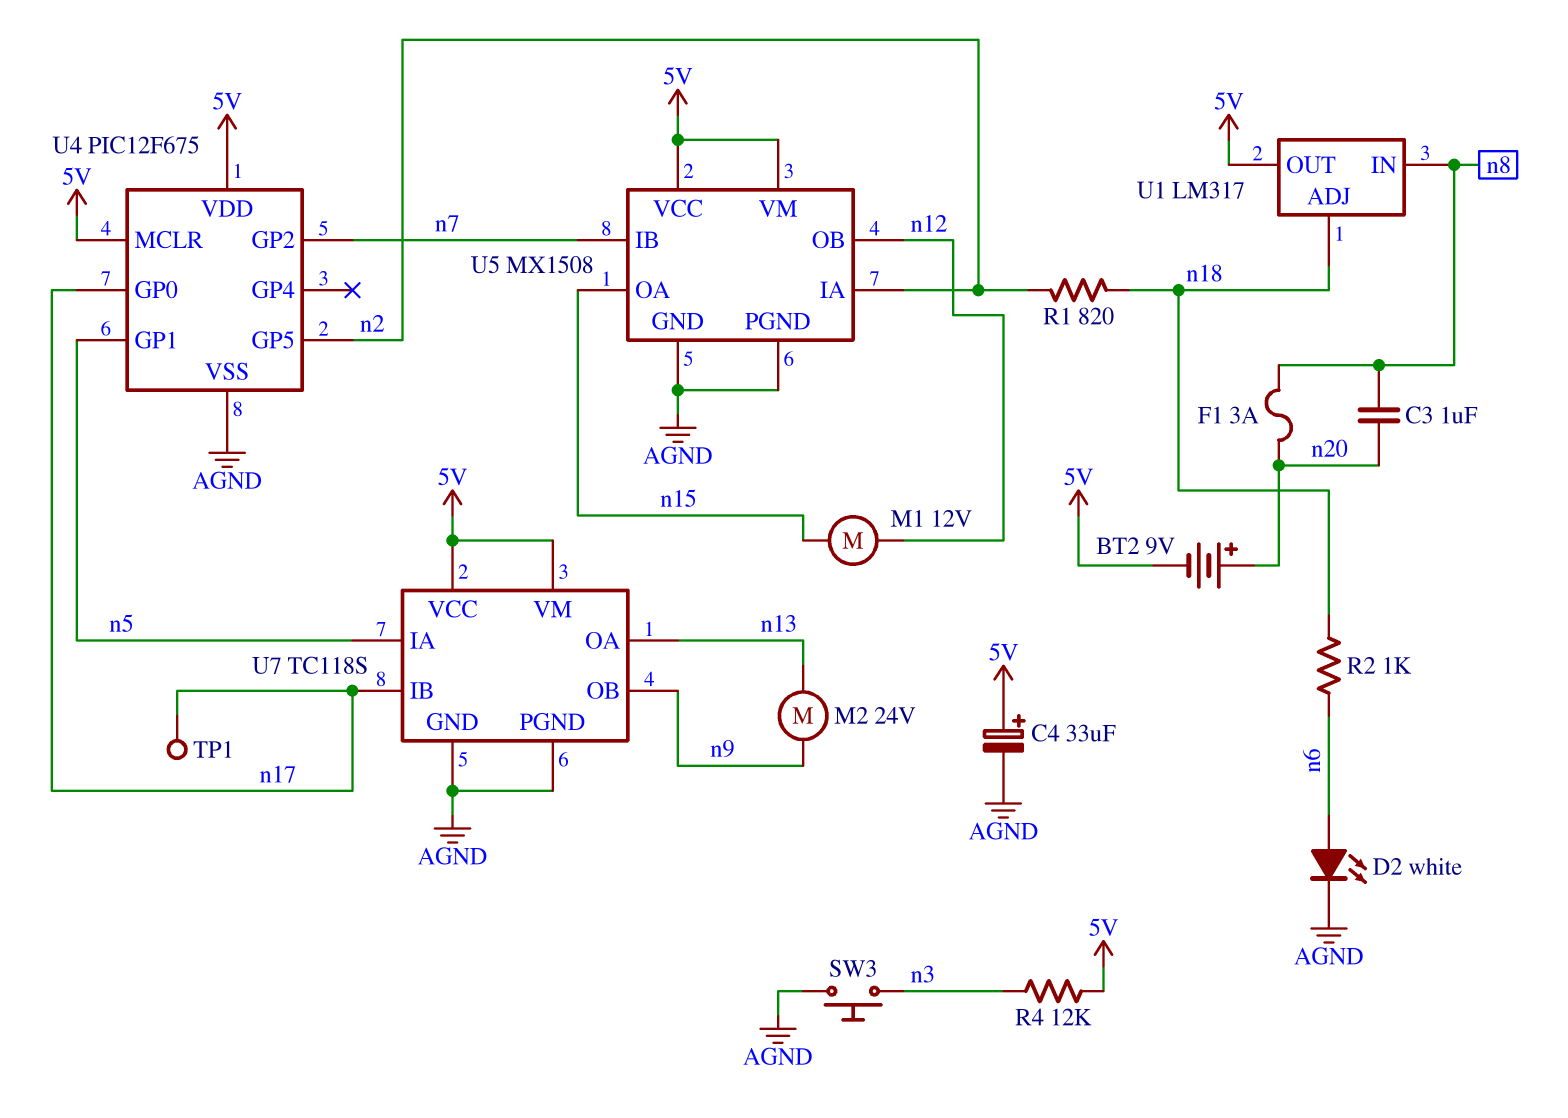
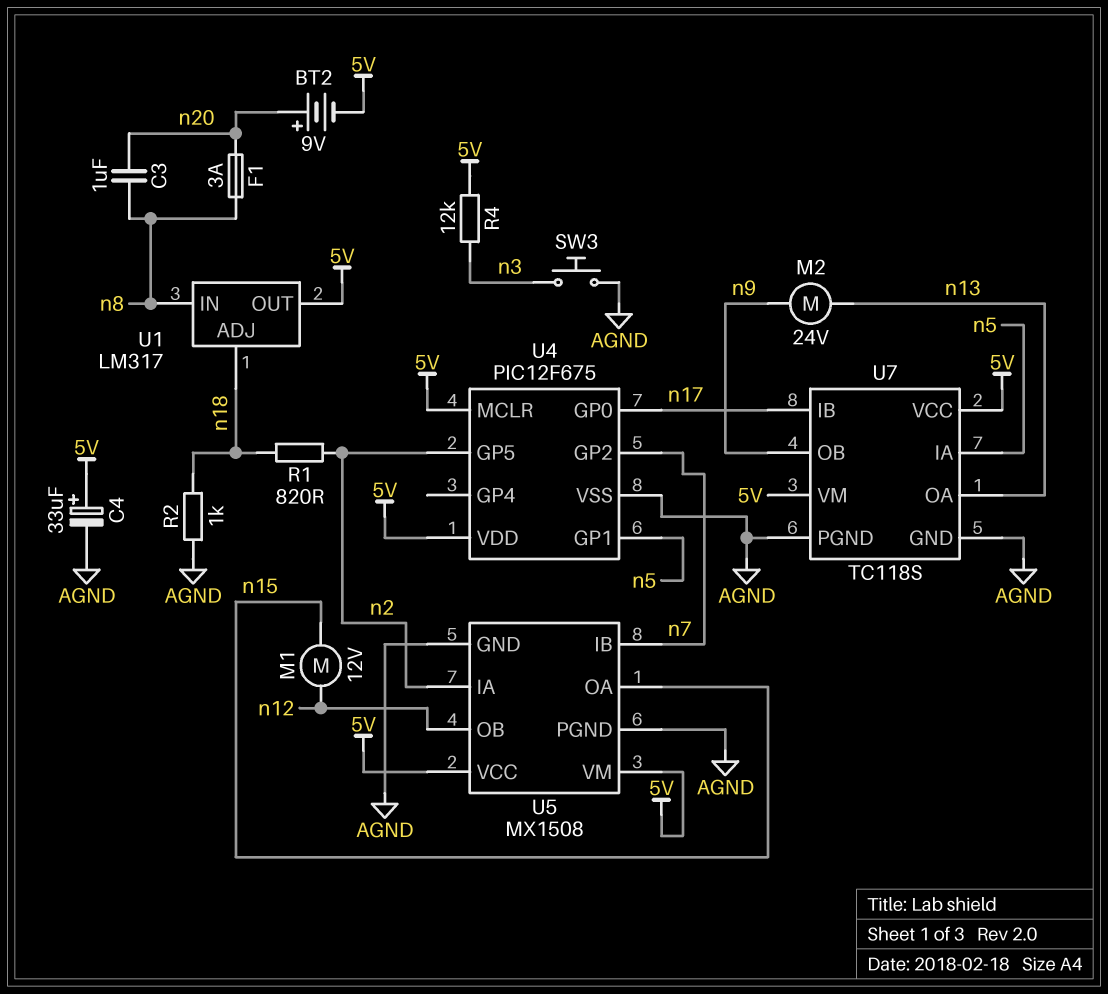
D2: LED white (A n6, K AGND) -> none
R2: 1k (n6, n18) -> 1k (AGND, n18)
TP1: test point (n17) -> none

